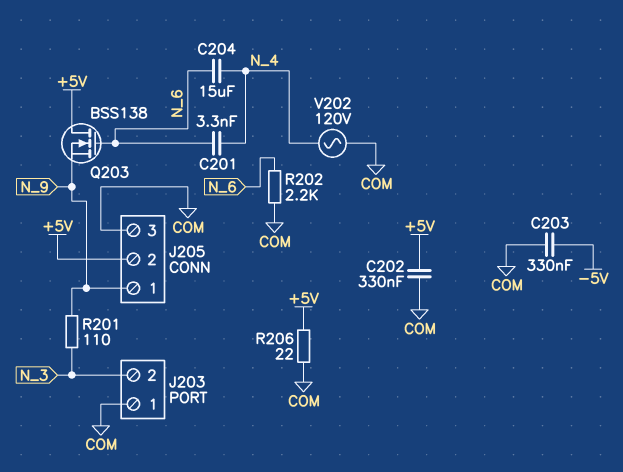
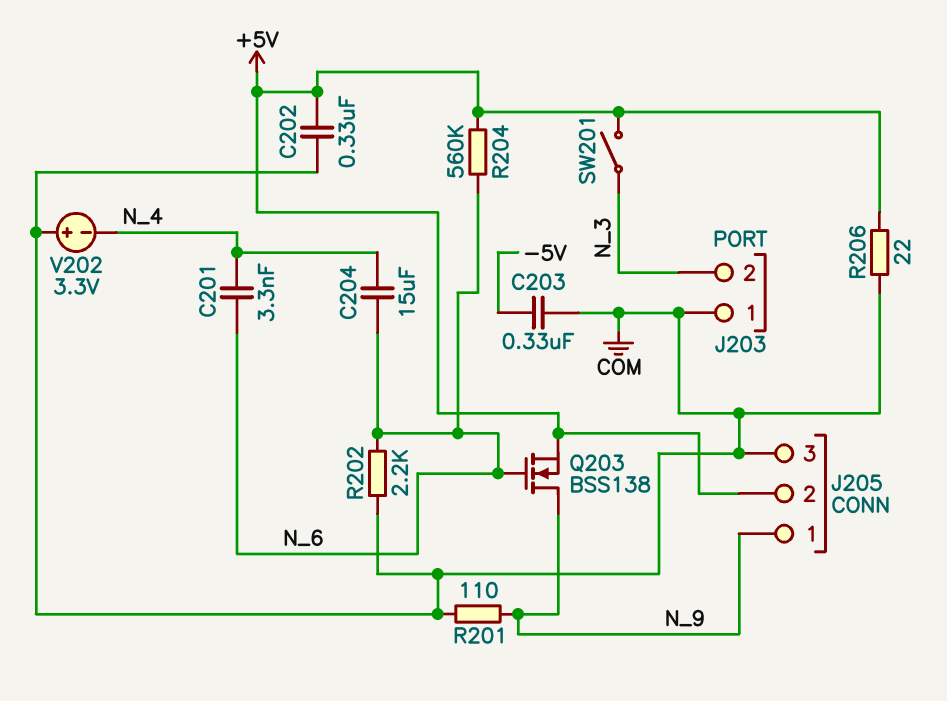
Q203: NMOS BSS138 (G N_6, D +5V, S N_9) -> NMOS BSS138 (G N_6, D N_9, S +5V)
R201: 110 (N_3, N_9) -> 110 (COM, N_9)
R204: none -> 560k (+5V, N_6)
SW201: none -> switch (+5V, N_3)
V202: AC 120V (COM, N_4) -> 3.3V (plus COM, minus N_4)

